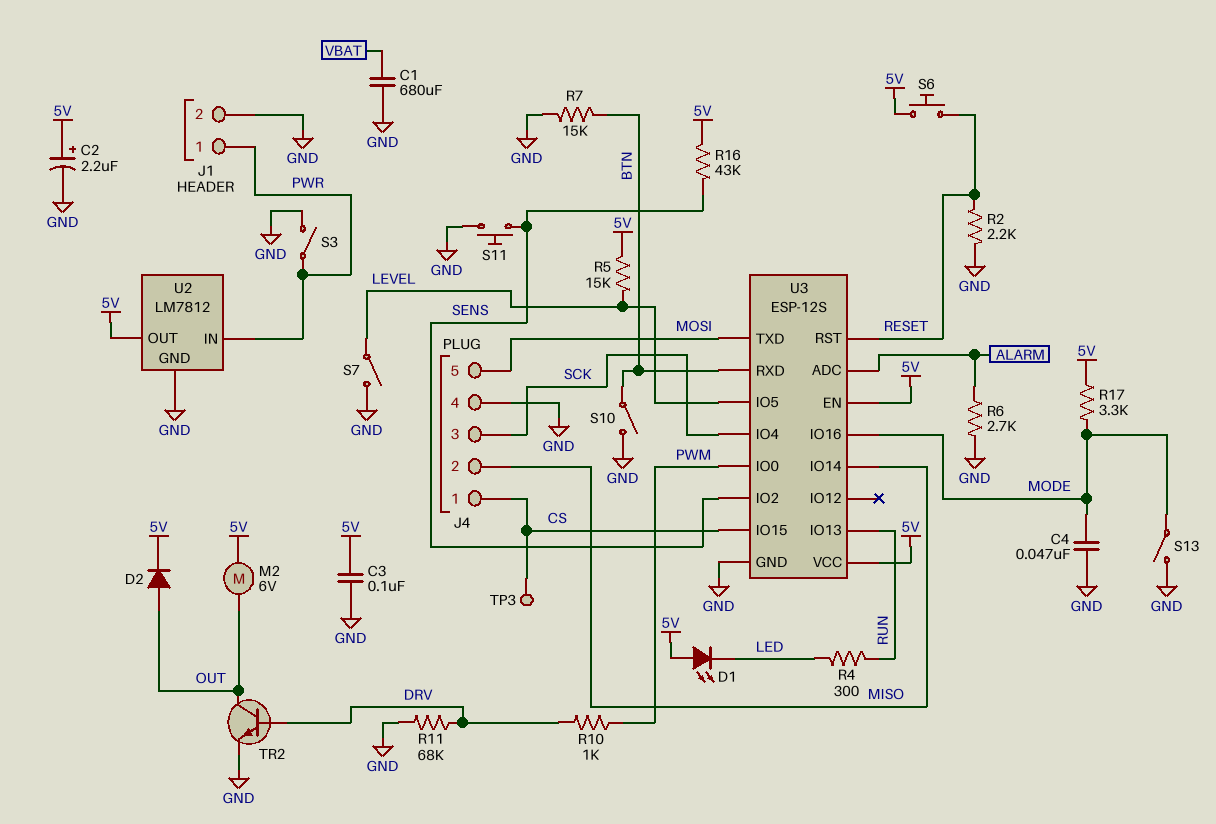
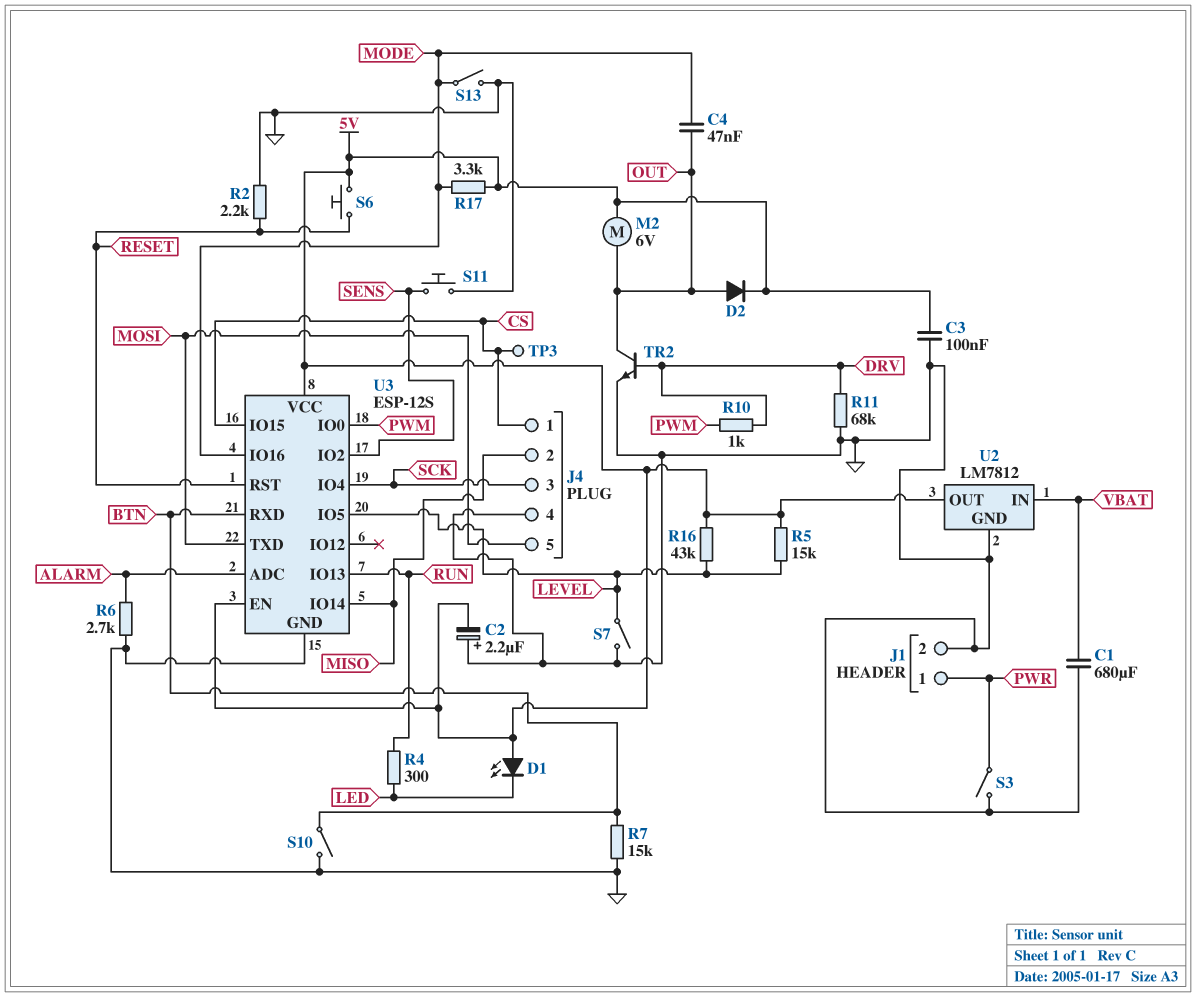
C2: 2.2uF (plus 5V, minus GND) -> 2.2uF (plus GND, minus 5V)
C4: 47nF (GND, MODE) -> 47nF (MODE, OUT)
R16: 43k (5V, SENS) -> 43k (5V, LEVEL)
U2 pin IN: PWR -> VBAT

